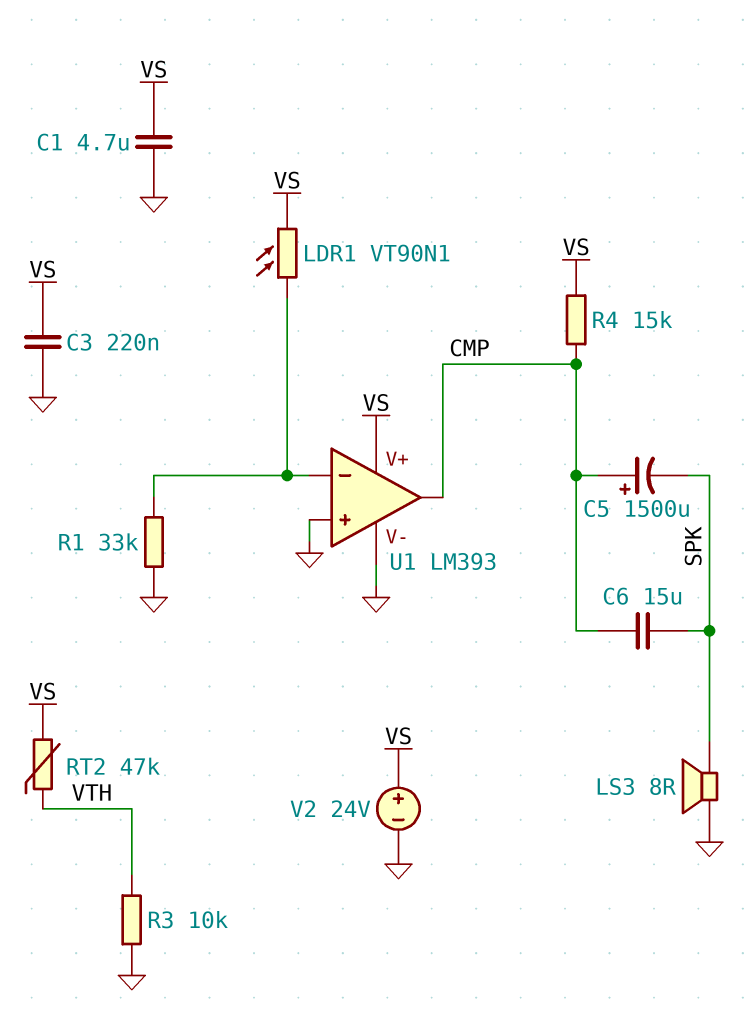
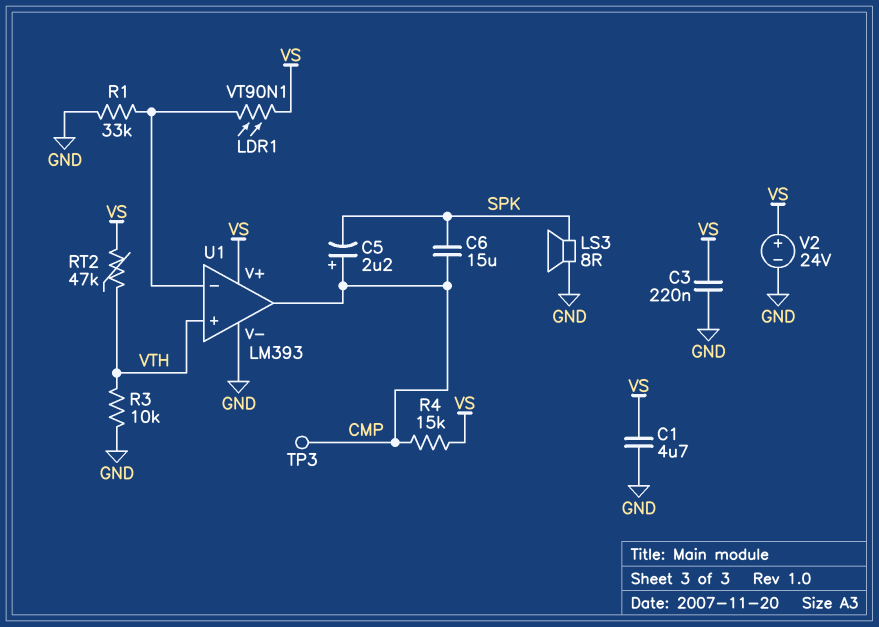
C5: 1500uF (plus CMP, minus SPK) -> 2.2uF (plus CMP, minus SPK)
TP3: none -> test point (CMP)
U1 pin in+: GND -> VTH

